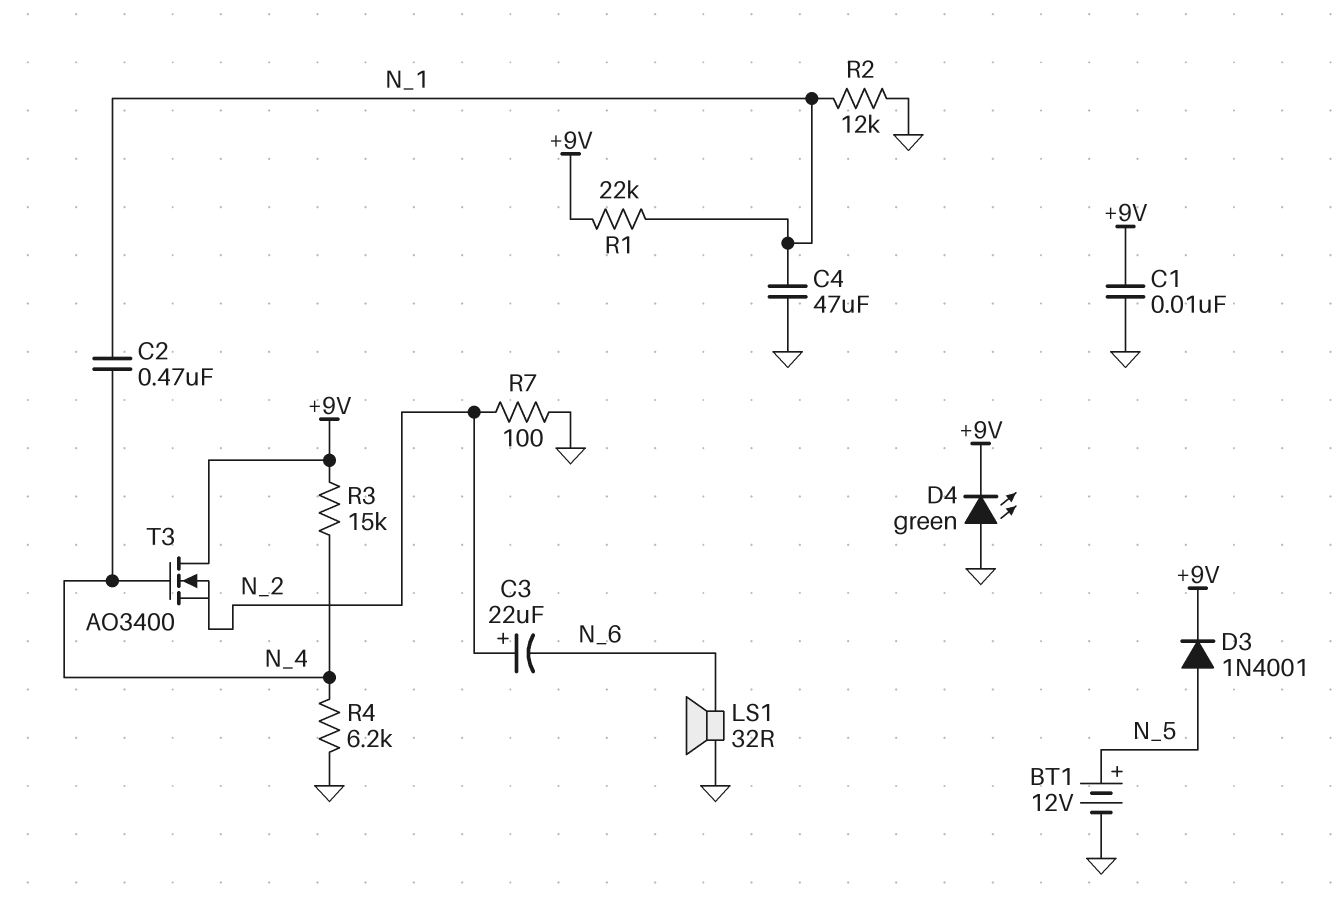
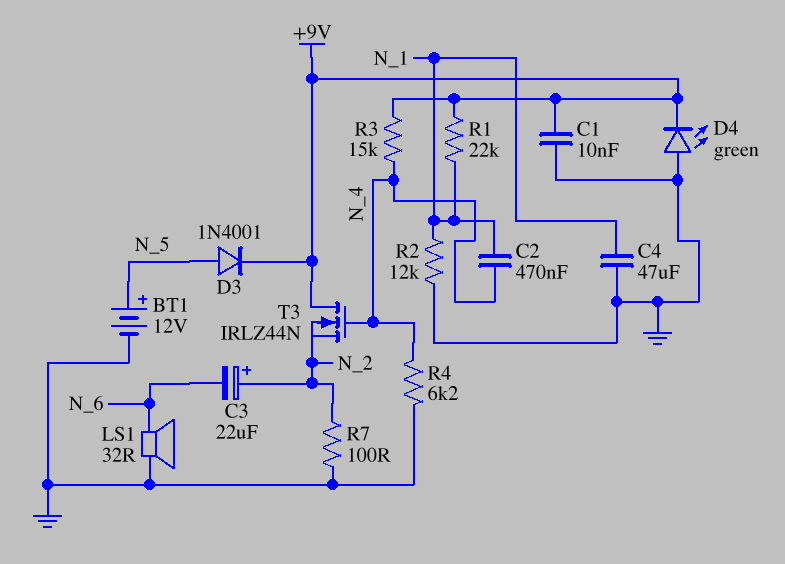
T3: NMOS AO3400 (G N_4, D +9V, S N_2) -> NMOS IRLZ44N (G N_4, D +9V, S N_2)

